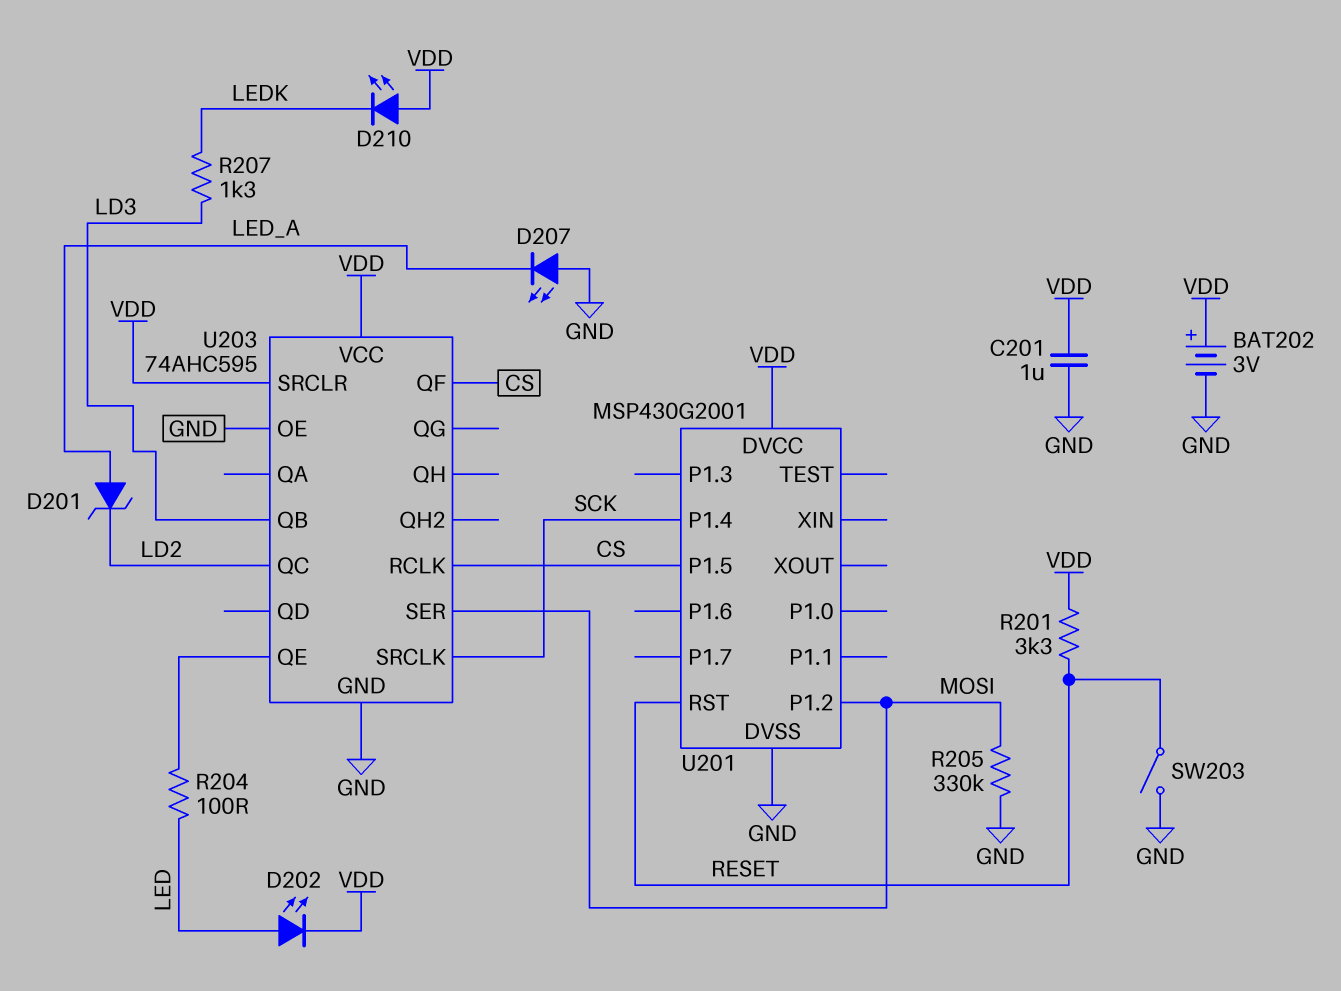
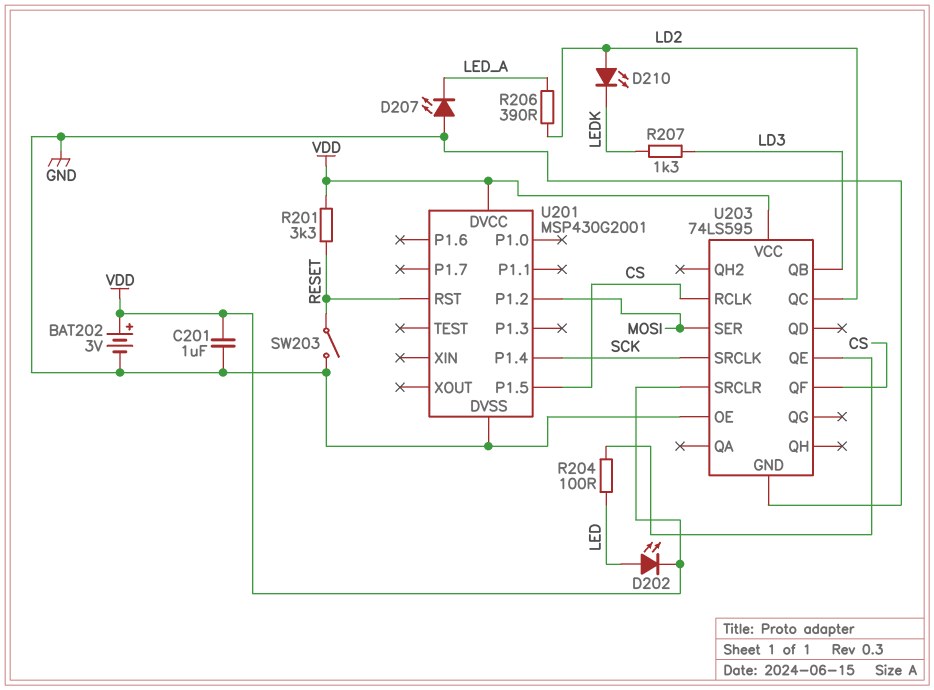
D201: zener (A LED_A, K LD2) -> none
D210: LED (A VDD, K LEDK) -> LED (A LD2, K LEDK)
R205: 330k (GND, MOSI) -> none
R206: none -> 390 (LD2, LED_A)
U203: 74AHC595 -> 74LS595

